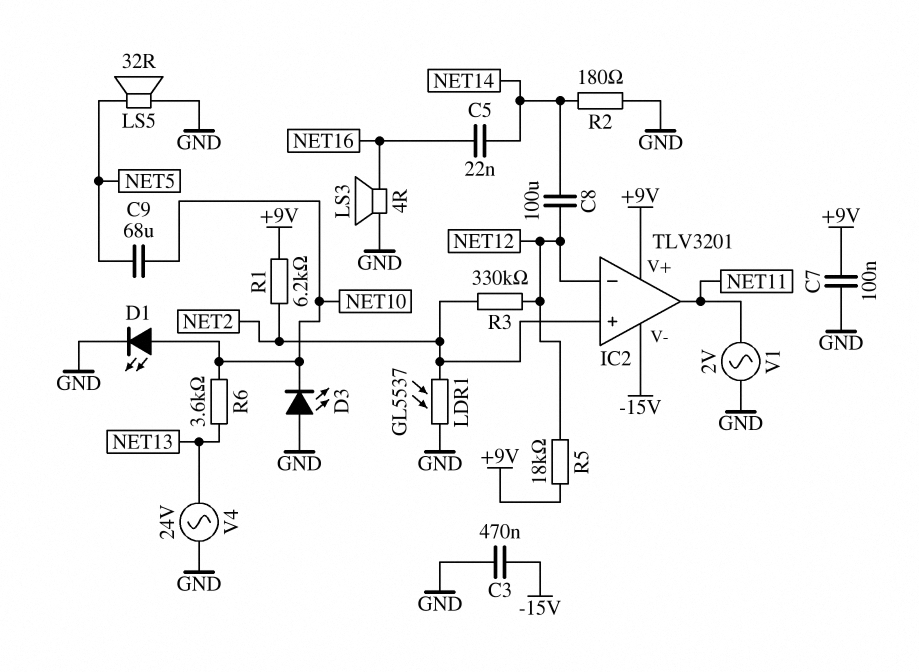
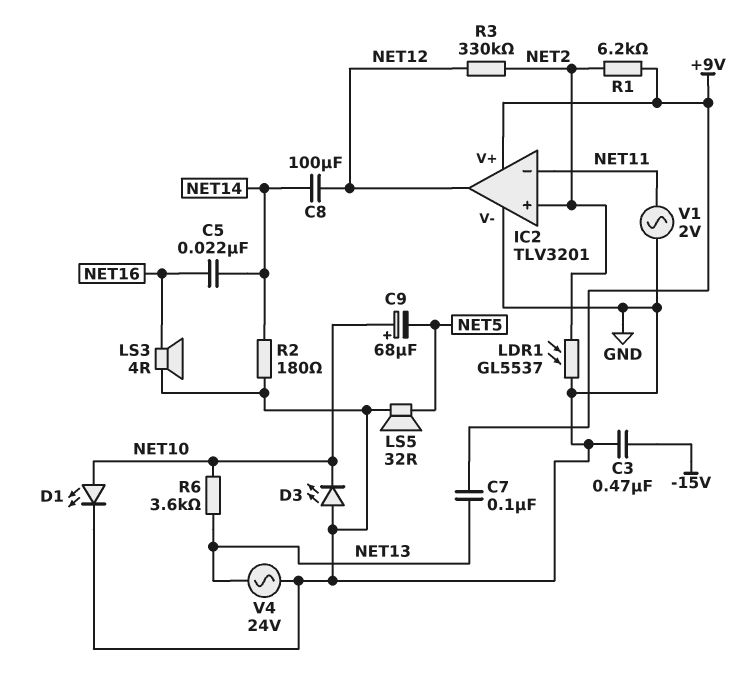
C7: 100nF (+9V, GND) -> 100nF (+9V, NET13)
C9: 68uF (NET5, NET10) -> 68uF (plus NET10, minus NET5)
IC2 pin V-: -15V -> GND
IC2 pin in-: NET12 -> NET11
IC2 pin out: NET11 -> NET12
R5: 18k (+9V, NET12) -> none

